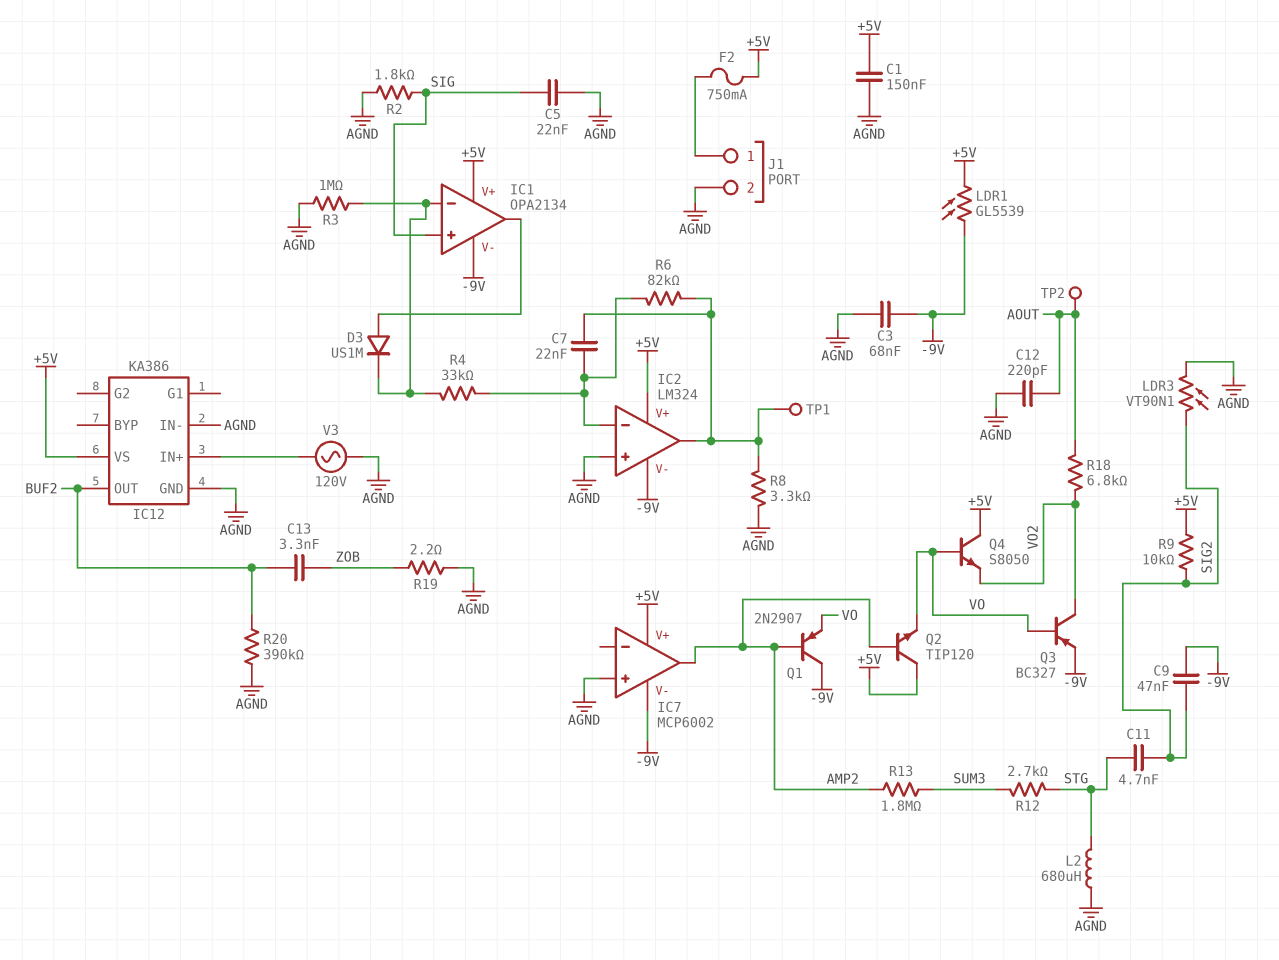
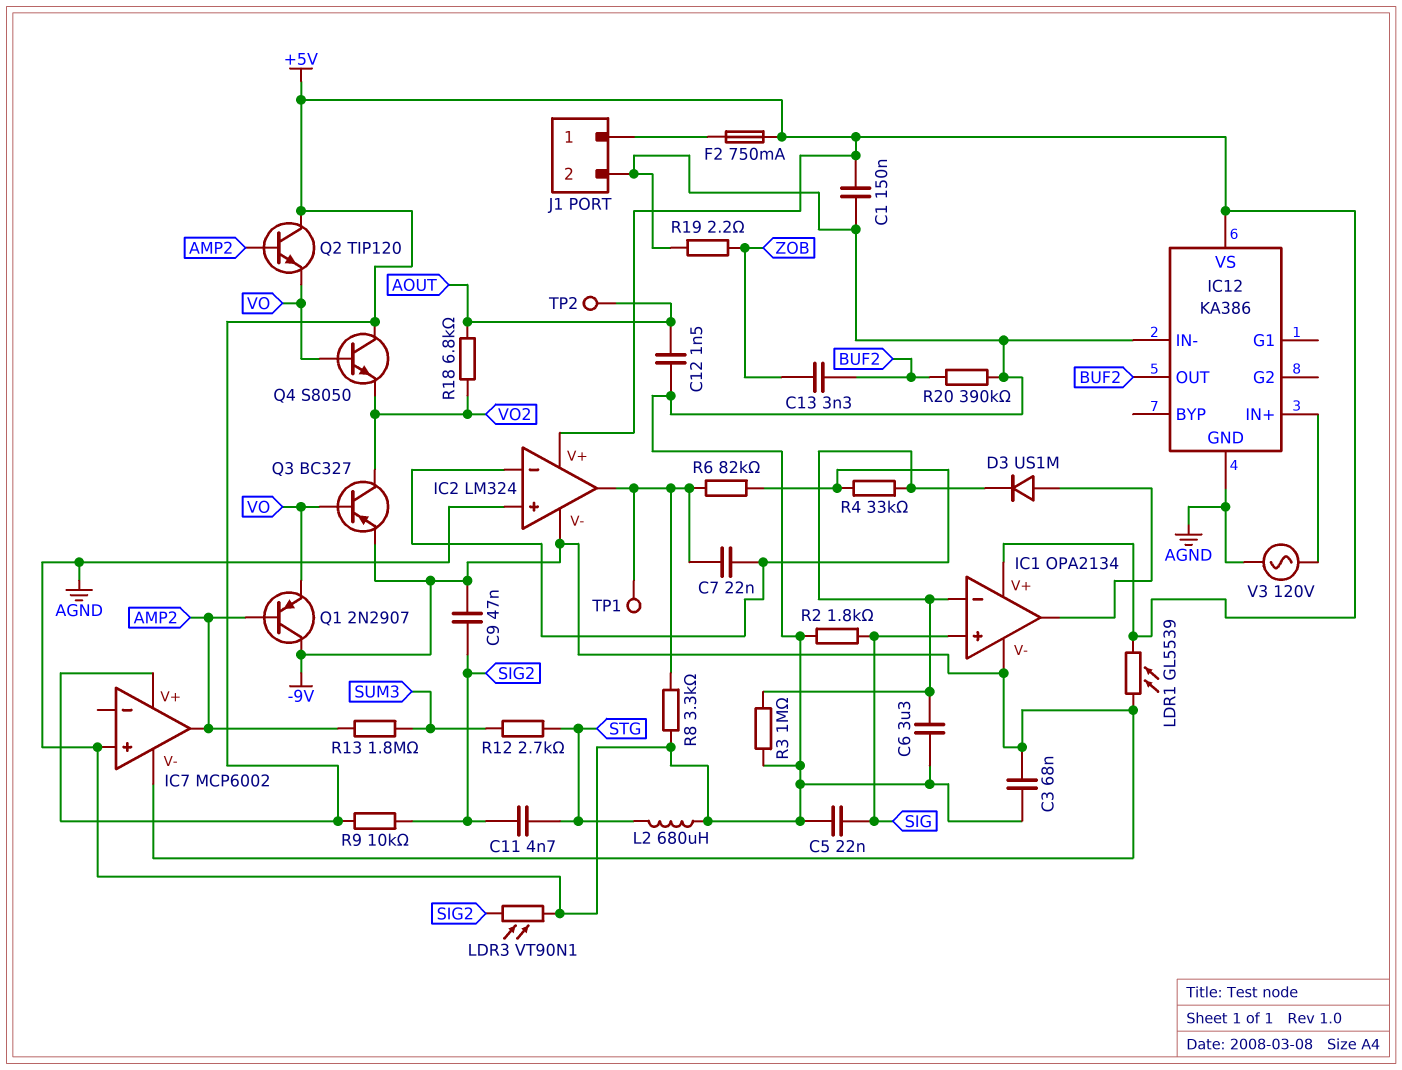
C6: none -> 3.3uF (AGND, IC1/in-)
C12: 220pF (AGND, AOUT) -> 1.5nF (AGND, AOUT)

